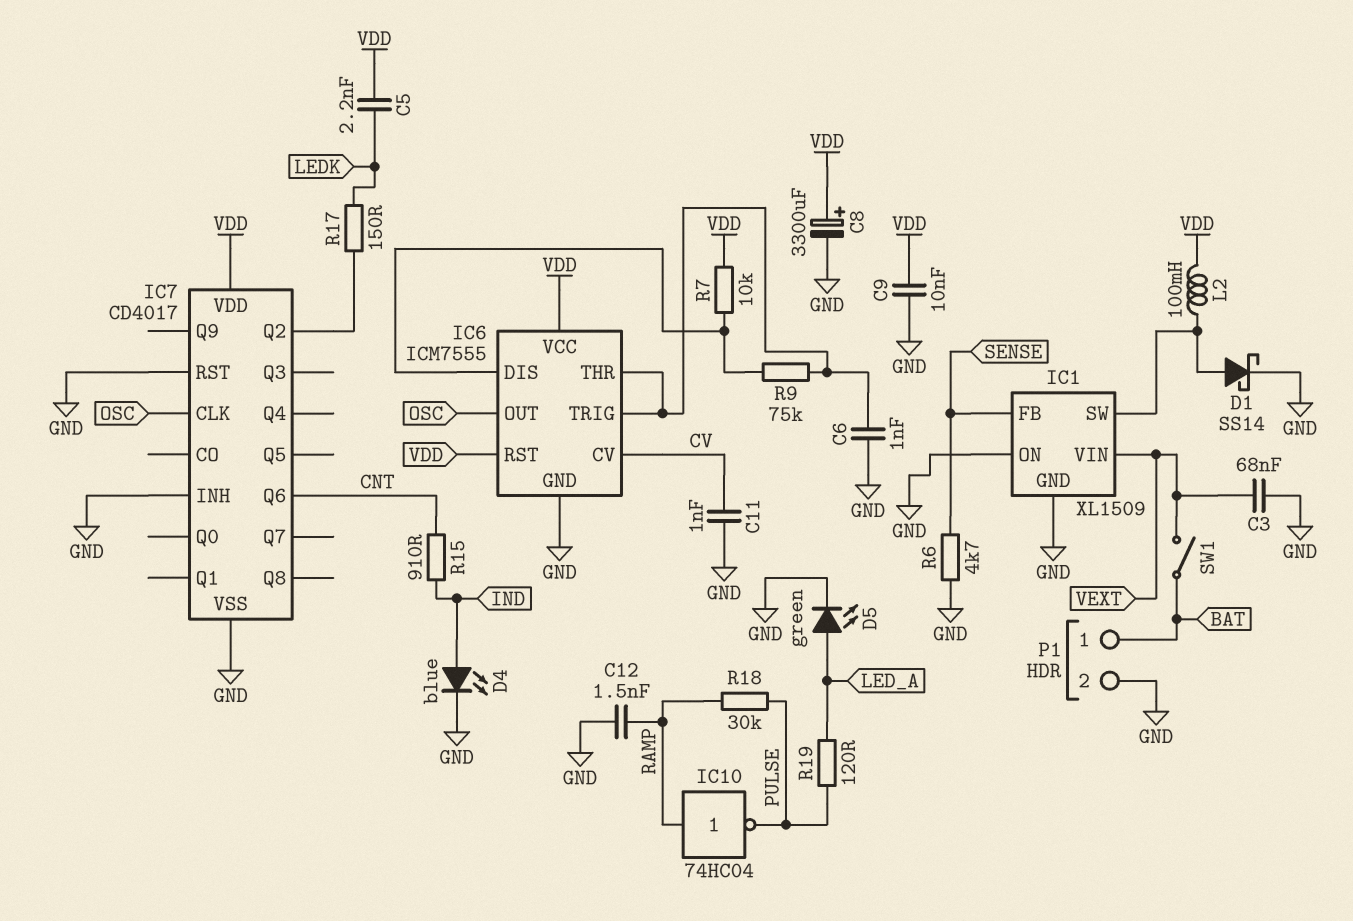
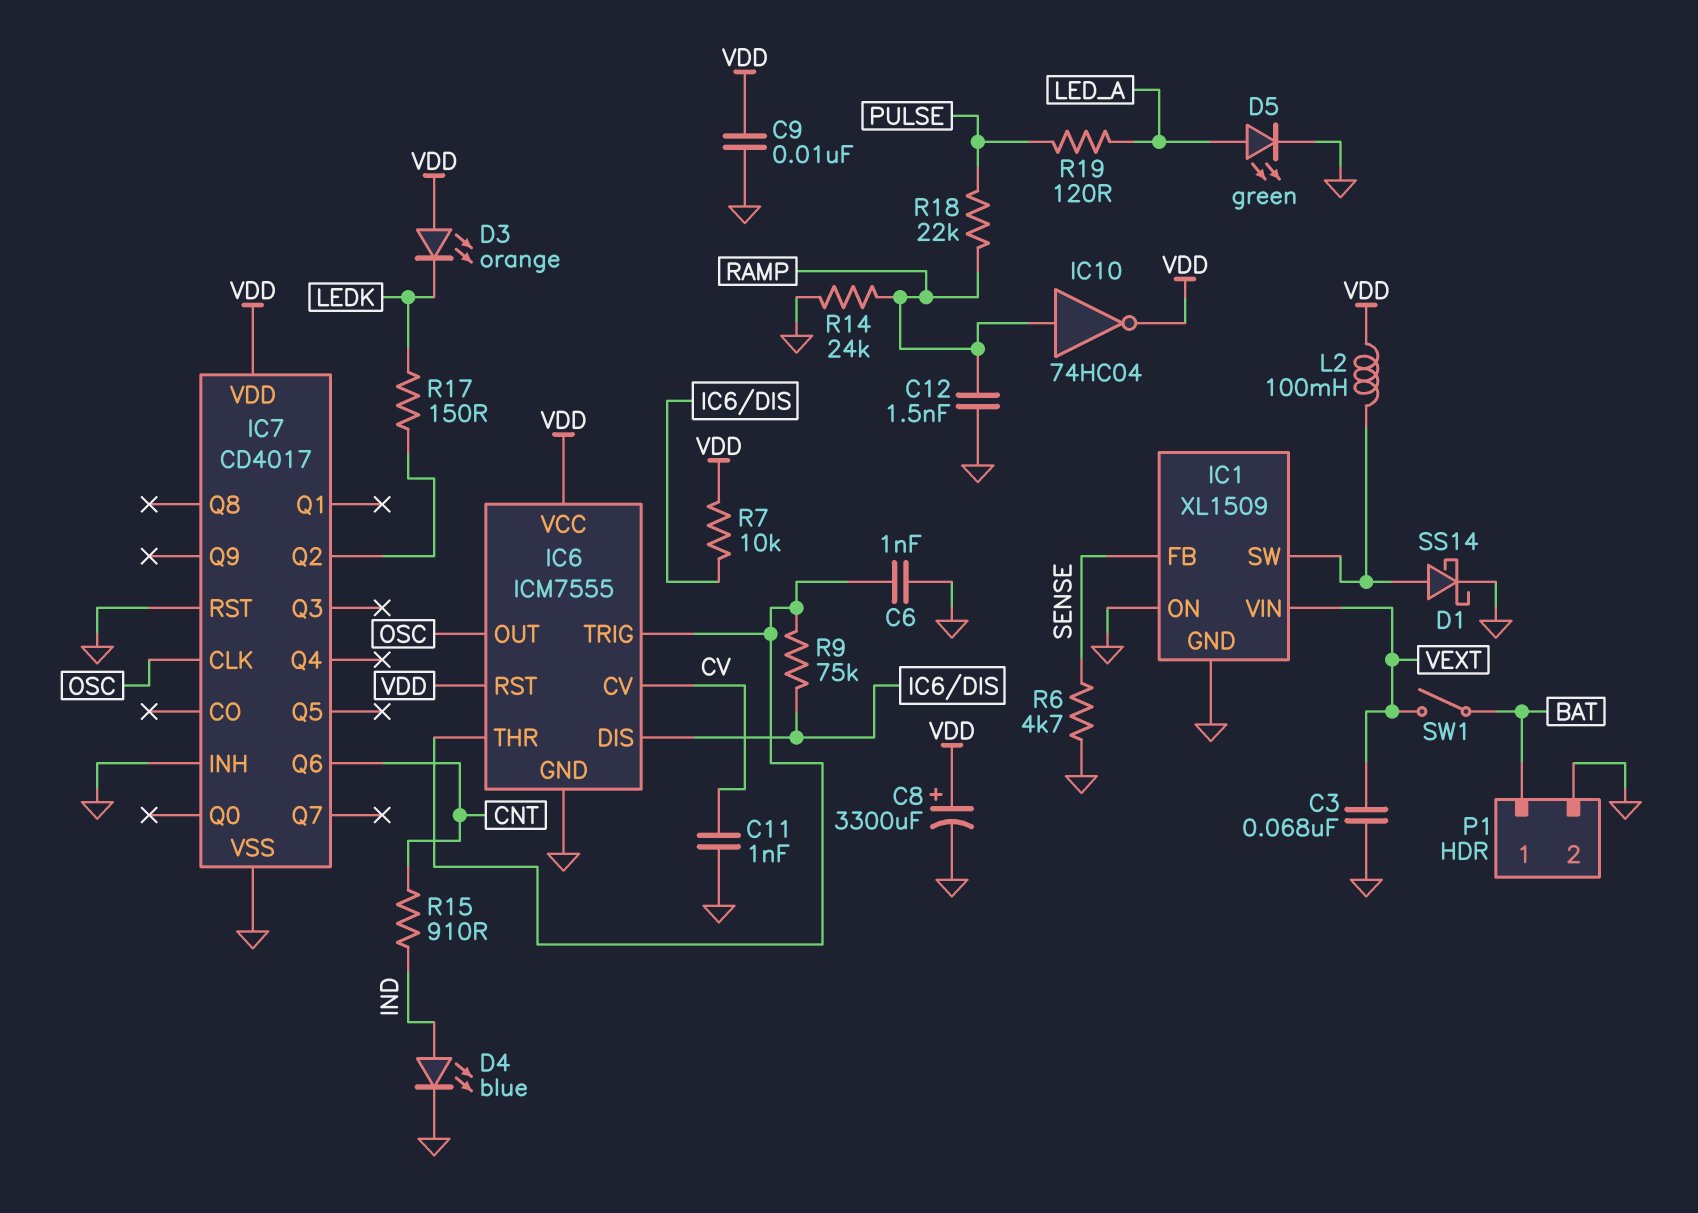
C5: 2.2nF (LEDK, VDD) -> none
D3: none -> LED orange (A VDD, K LEDK)
IC10: NOT 74HC04 (in RAMP, out PULSE) -> NOT 74HC04 (in RAMP, out VDD)
R14: none -> 24k (GND, RAMP)
R18: 30k (PULSE, RAMP) -> 22k (PULSE, RAMP)

